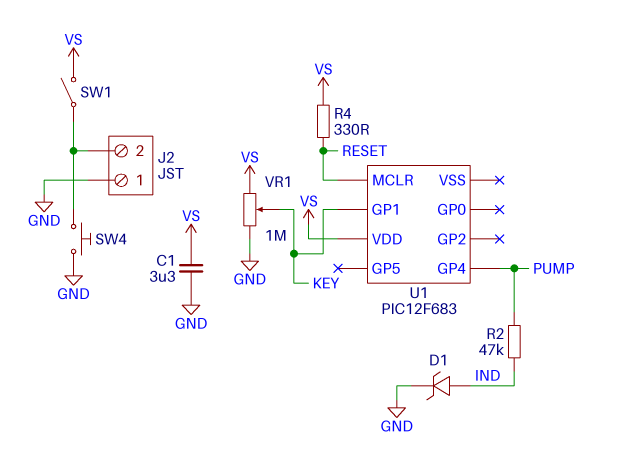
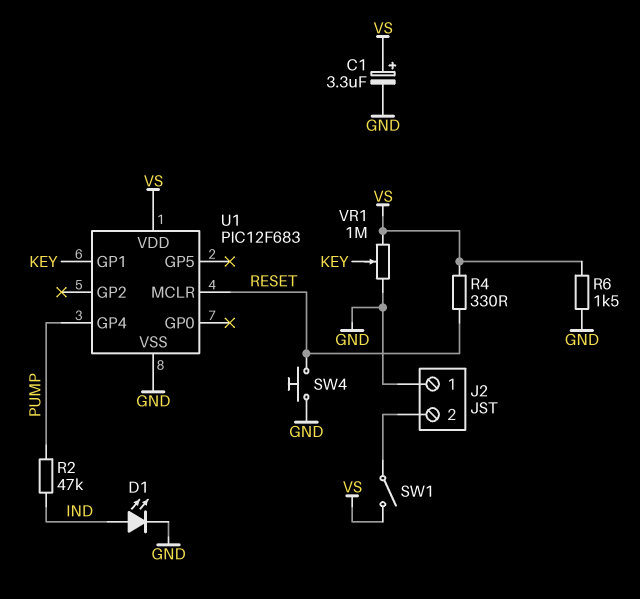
C1: 3.3uF (GND, VS) -> 3.3uF (plus VS, minus GND)
D1: zener (A IND, K GND) -> LED (A IND, K GND)
R6: none -> 1.5k (GND, VS)
SW4: button (GND, J2/2) -> button (GND, RESET)
U1 pin VSS: none -> GND

